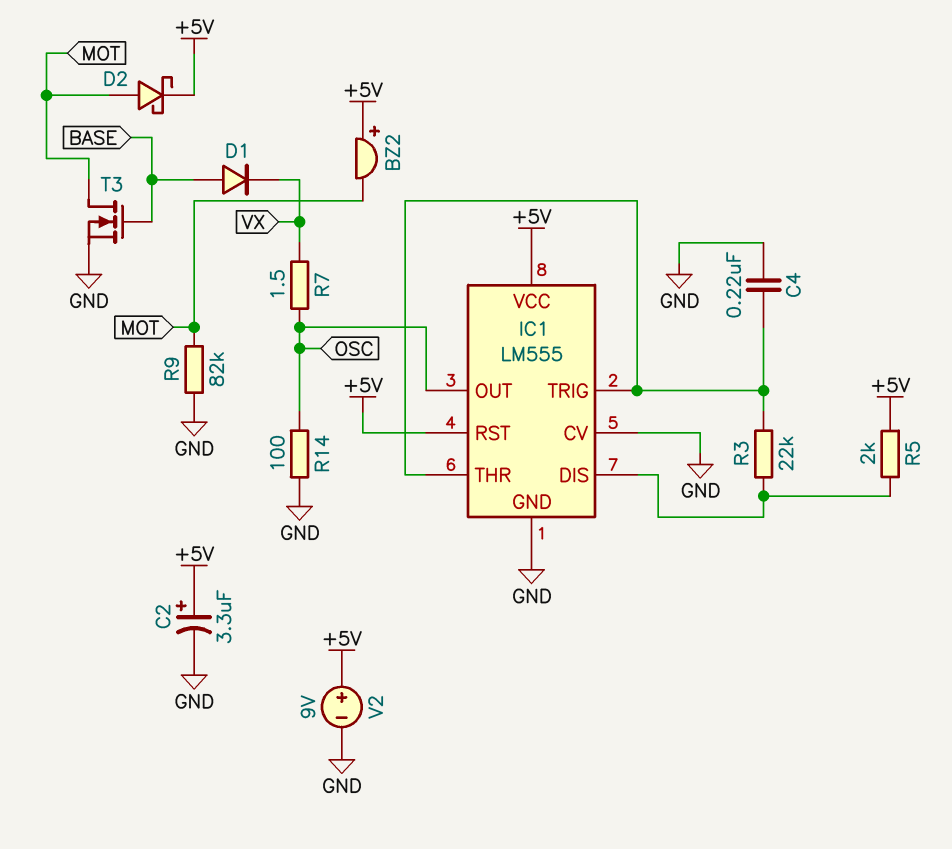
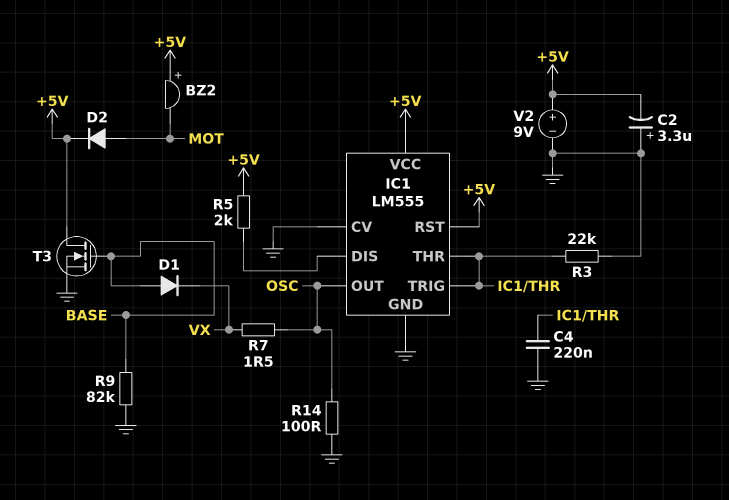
C2: 3.3uF (plus +5V, minus GND) -> 3.3uF (plus GND, minus +5V)
D2: schottky (A MOT, K +5V) -> diode (A MOT, K +5V)
R3: 22k (IC1/DIS, IC1/THR) -> 22k (GND, IC1/THR)
R9: 82k (GND, MOT) -> 82k (BASE, GND)
T3: NMOS (G BASE, D MOT, S GND) -> NMOS (G BASE, D +5V, S GND)

